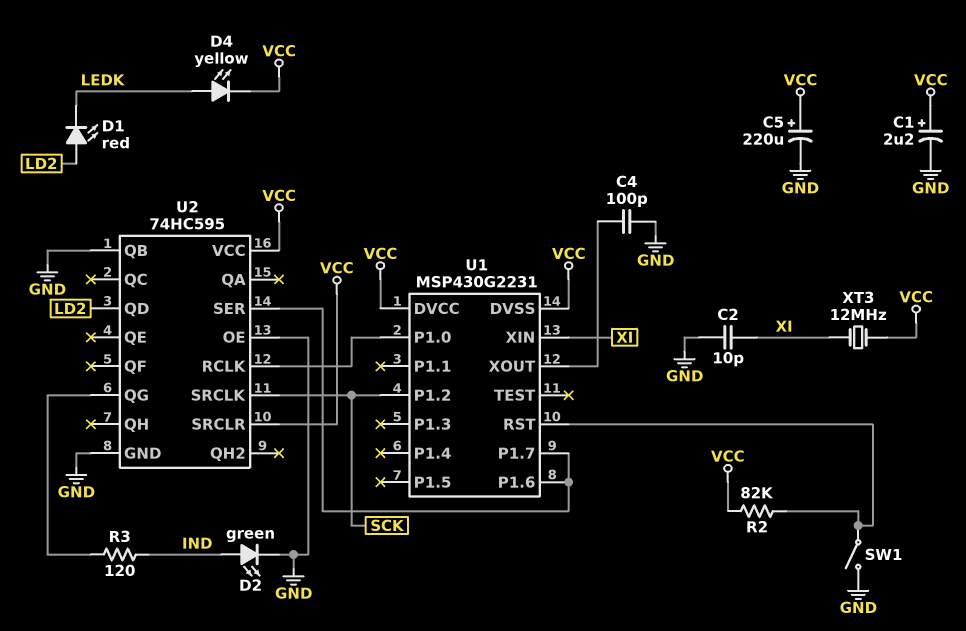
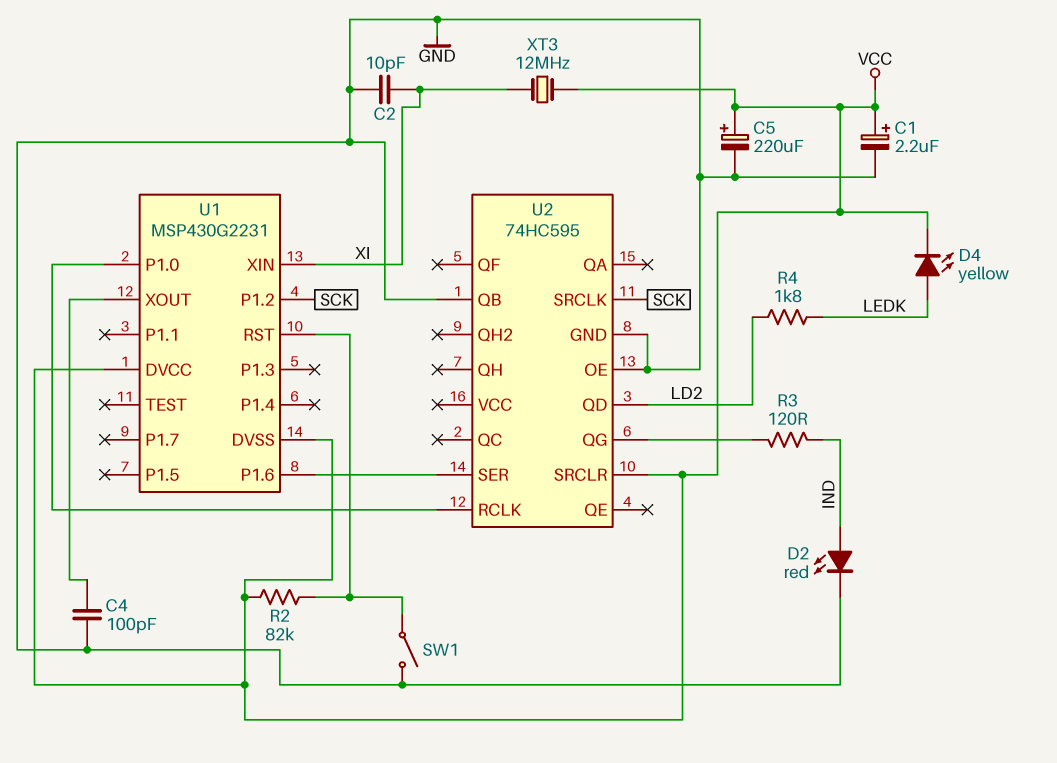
D1: LED red (A LD2, K LEDK) -> none
D2: LED green (A IND, K GND) -> LED red (A IND, K GND)
R4: none -> 1.8k (LD2, LEDK)
U1 pin P1.7: U1/P1.6 -> none
U2 pin VCC: VCC -> none

